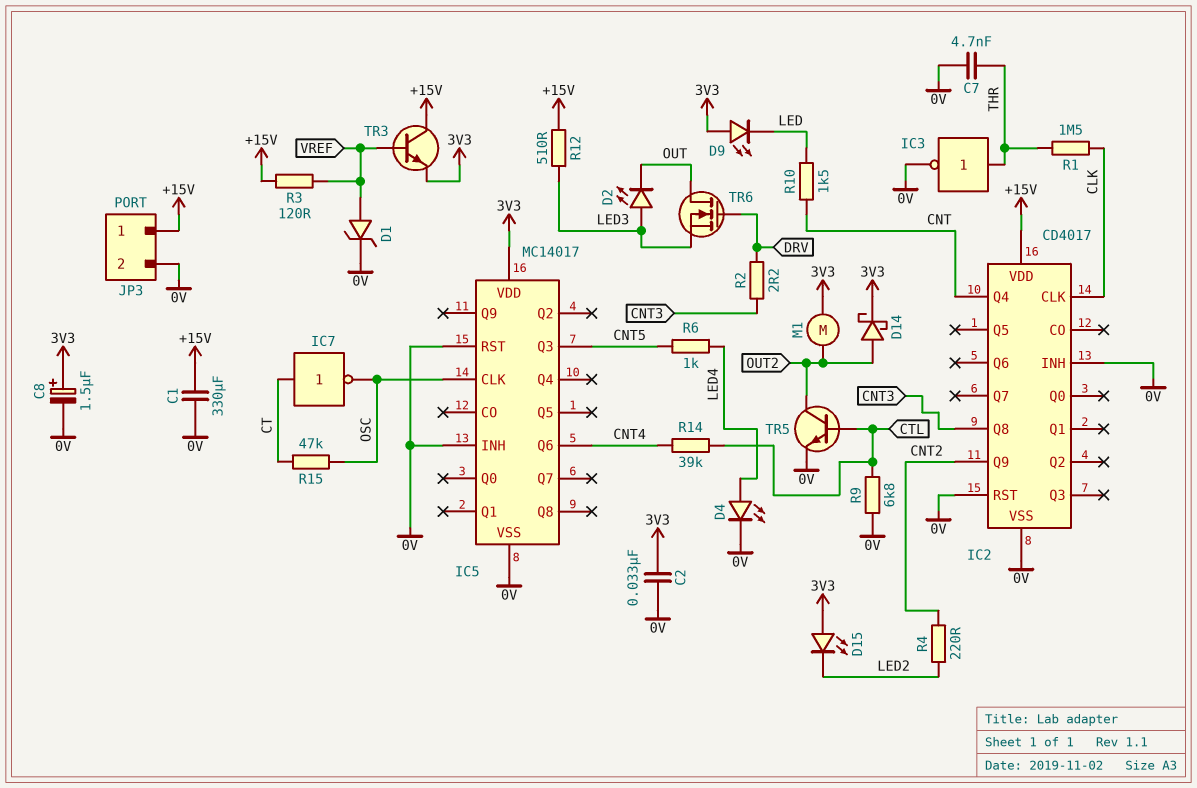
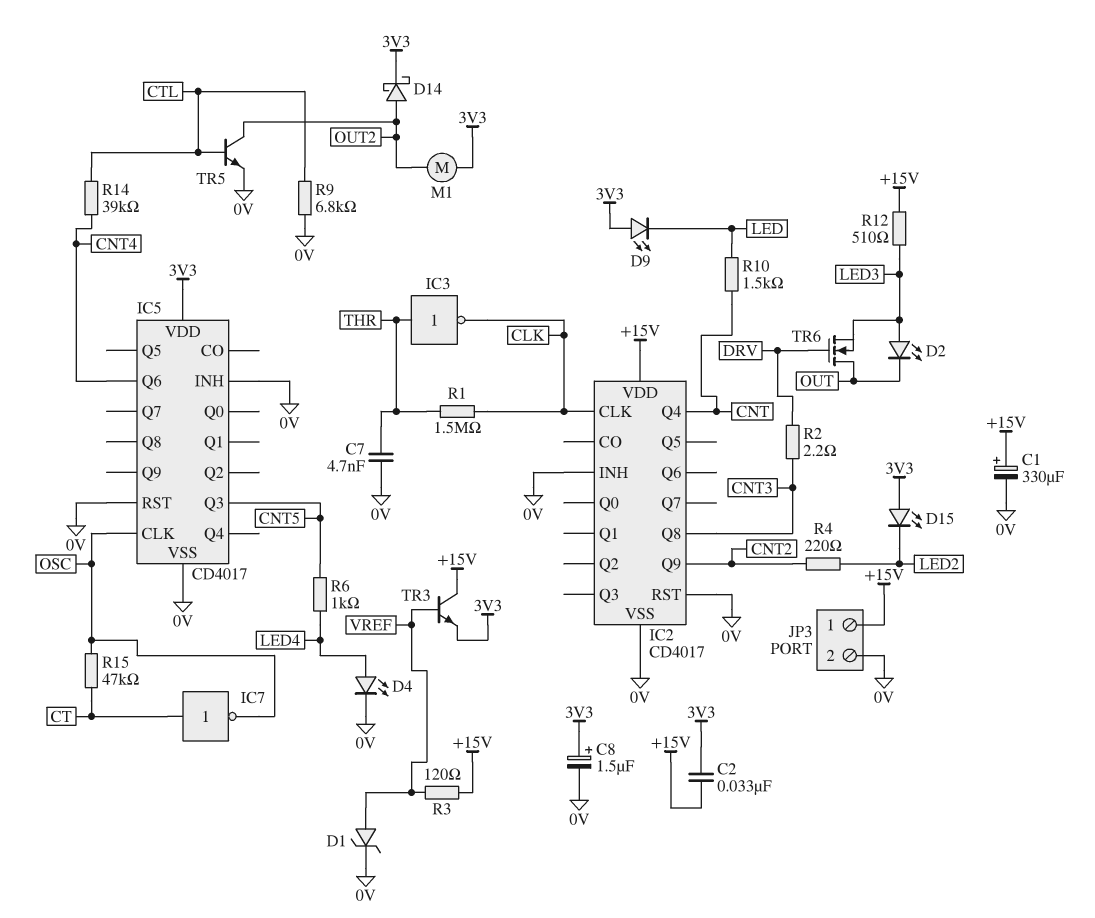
C1: 330uF (+15V, 0V) -> 330uF (plus +15V, minus 0V)
C2: 33nF (0V, 3V3) -> 33nF (+15V, 3V3)
IC3: NOT (in THR, out 0V) -> NOT (in THR, out CLK)
IC5: MC14017 -> CD4017

